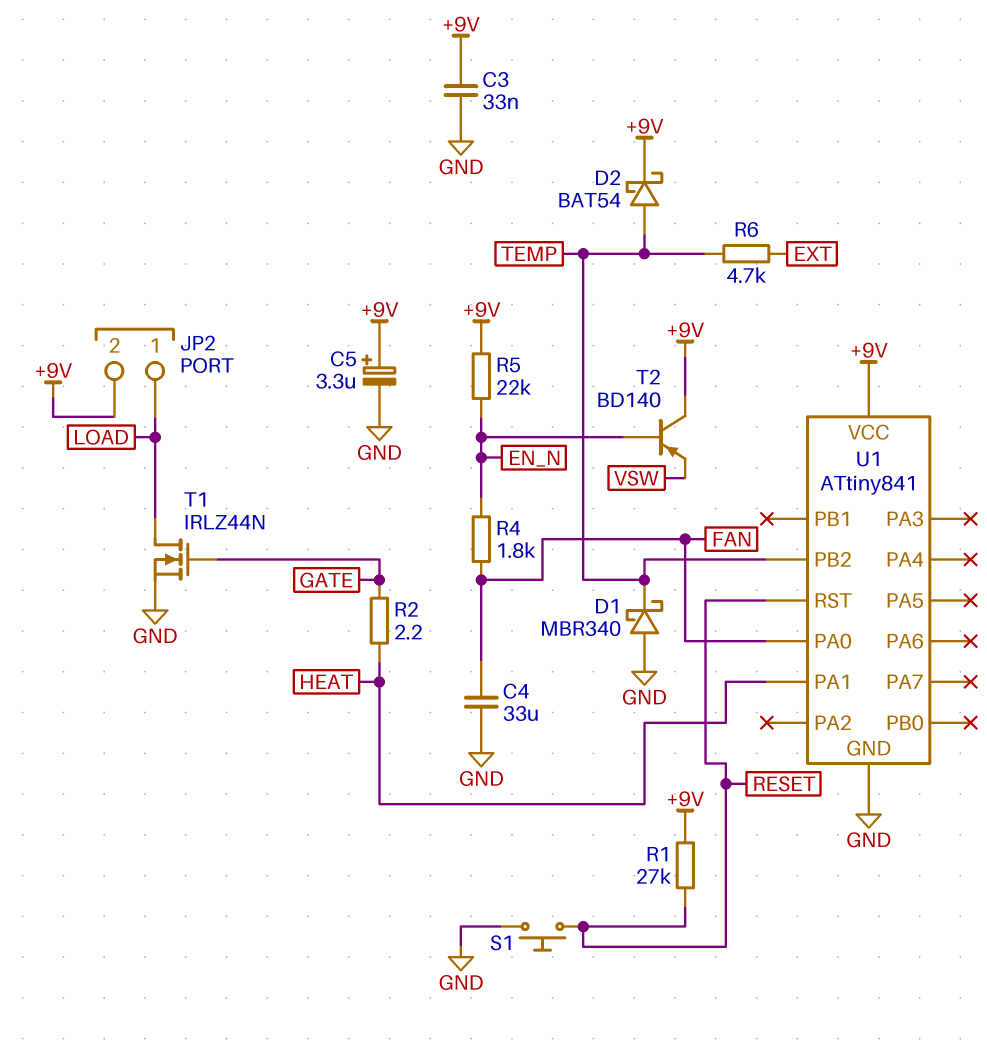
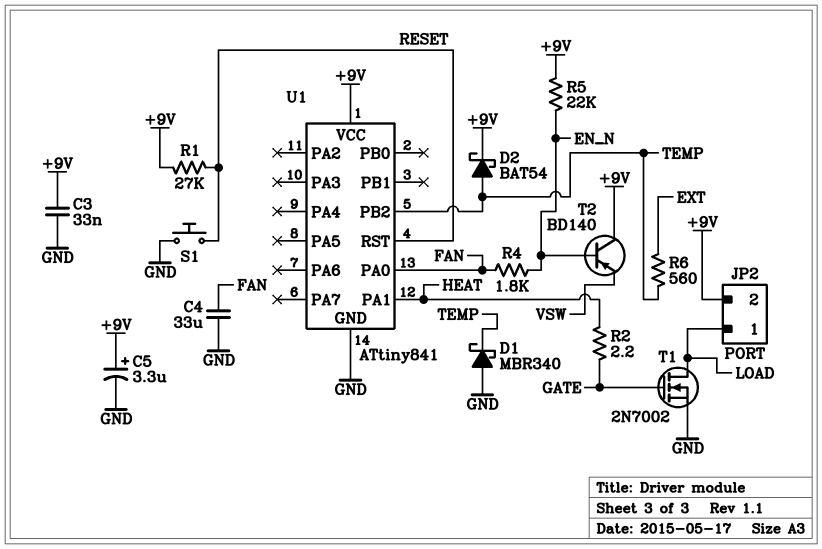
R6: 4.7k (EXT, TEMP) -> 560 (EXT, TEMP)
T1: NMOS IRLZ44N (G GATE, D LOAD, S GND) -> NMOS 2N7002 (G GATE, D LOAD, S GND)

